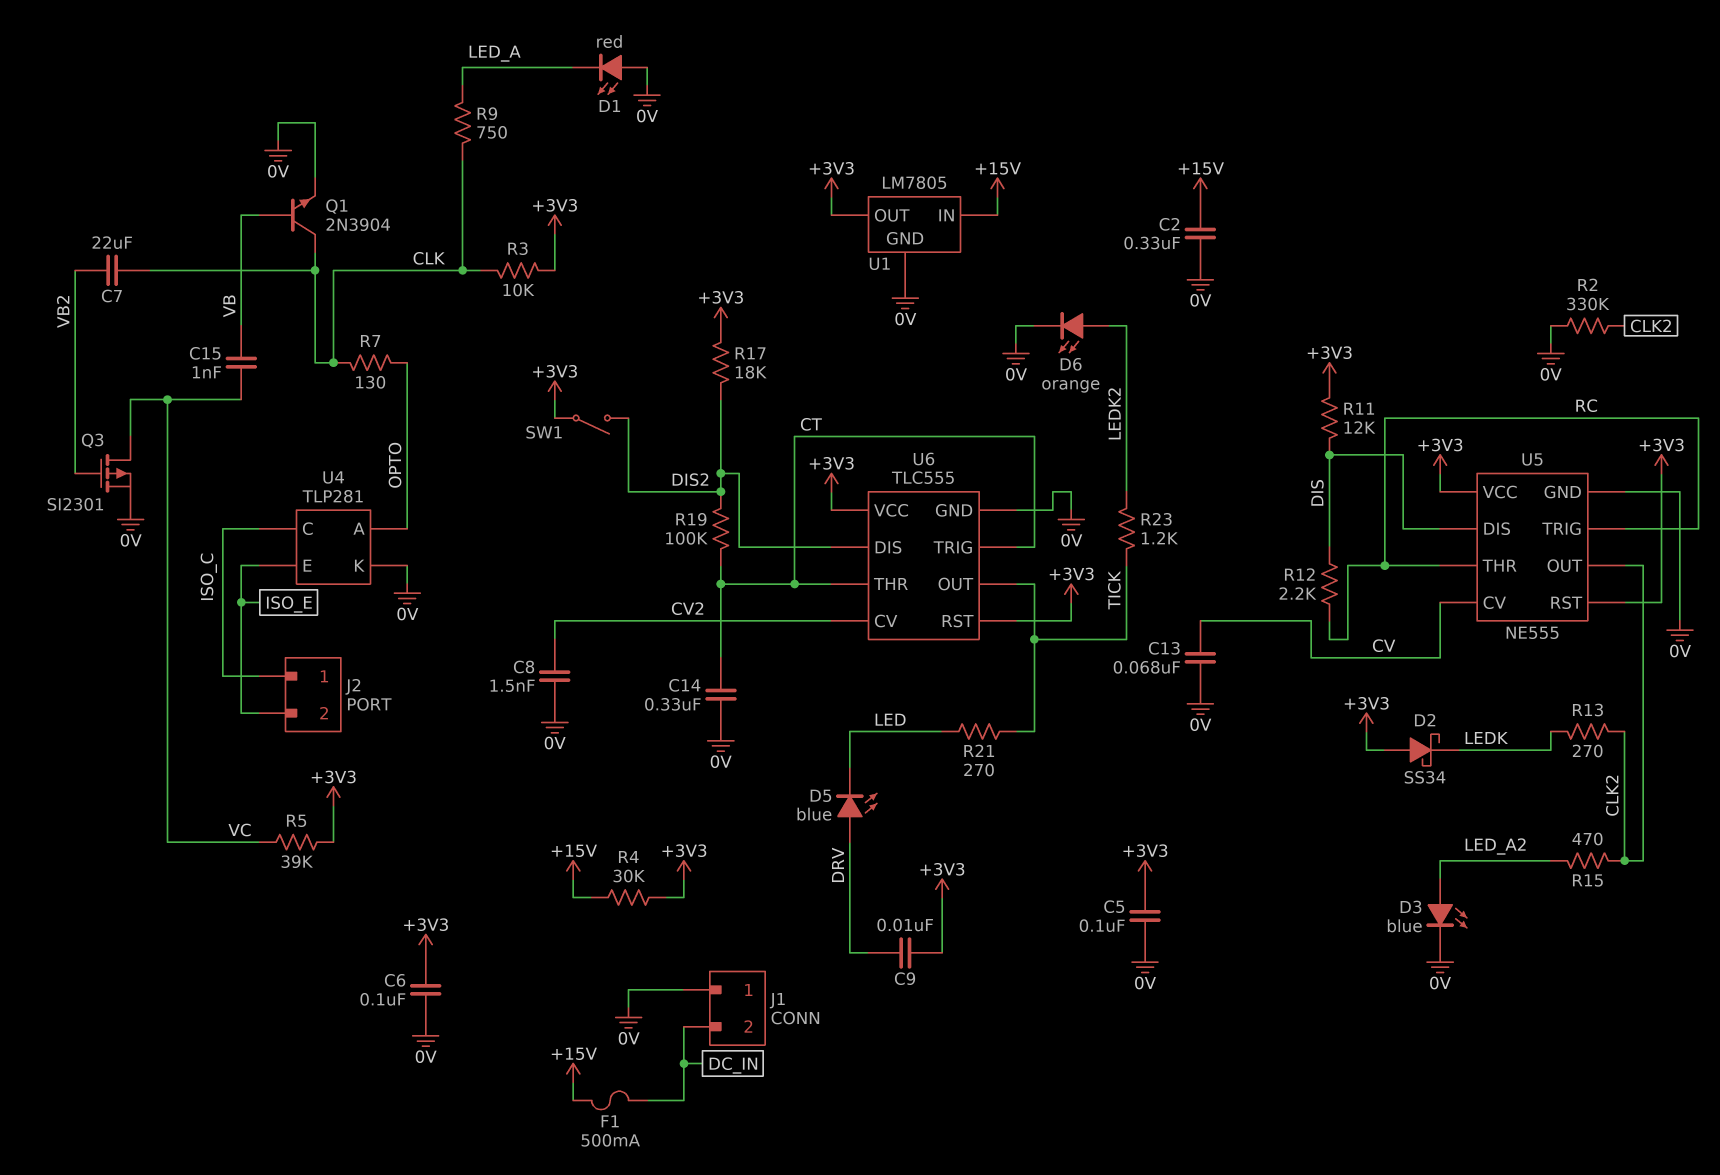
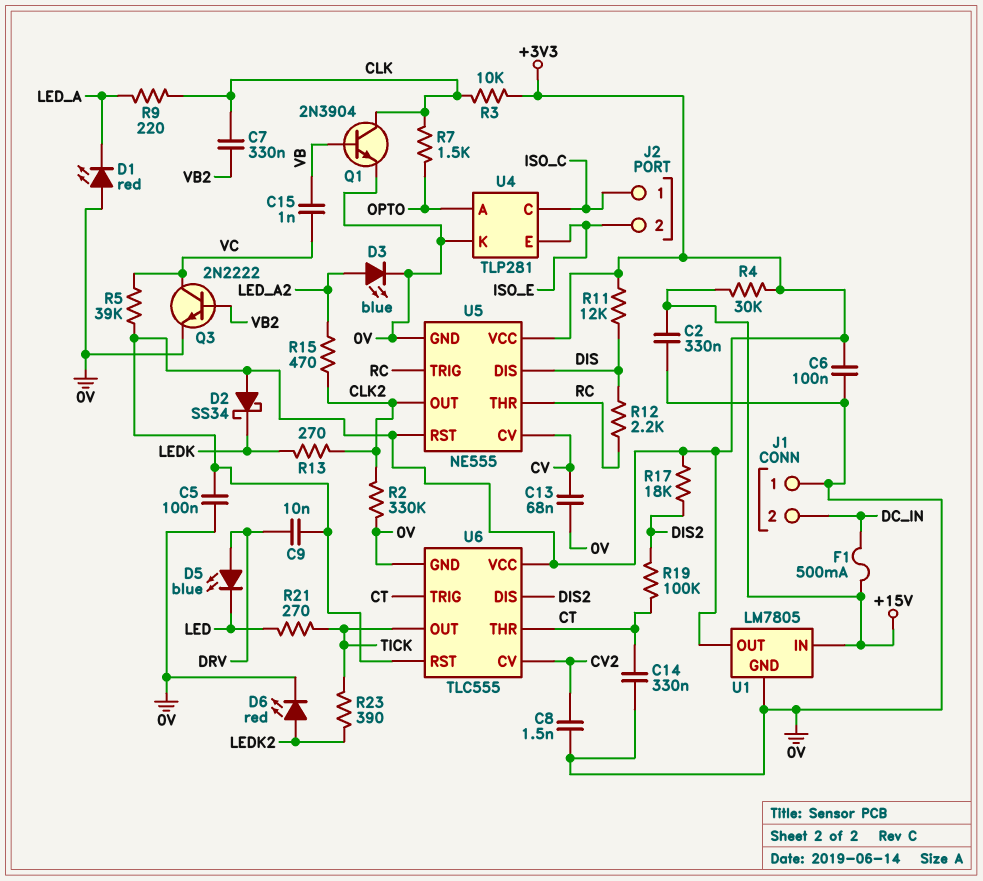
C7: 22uF (CLK, VB2) -> 330nF (CLK, VB2)
D6: LED orange (A LEDK2, K 0V) -> LED red (A LEDK2, K 0V)
Q3: PMOS SI2301 (G VB2, D VC, S 0V) -> NPN 2N2222 (B VB2, C VC, E 0V)
R7: 130 (CLK, OPTO) -> 1.5k (CLK, OPTO)
R9: 750 (CLK, LED_A) -> 220 (CLK, LED_A)
R23: 1.2k (LEDK2, TICK) -> 390 (LEDK2, TICK)
SW1: switch (+3V3, DIS2) -> none

